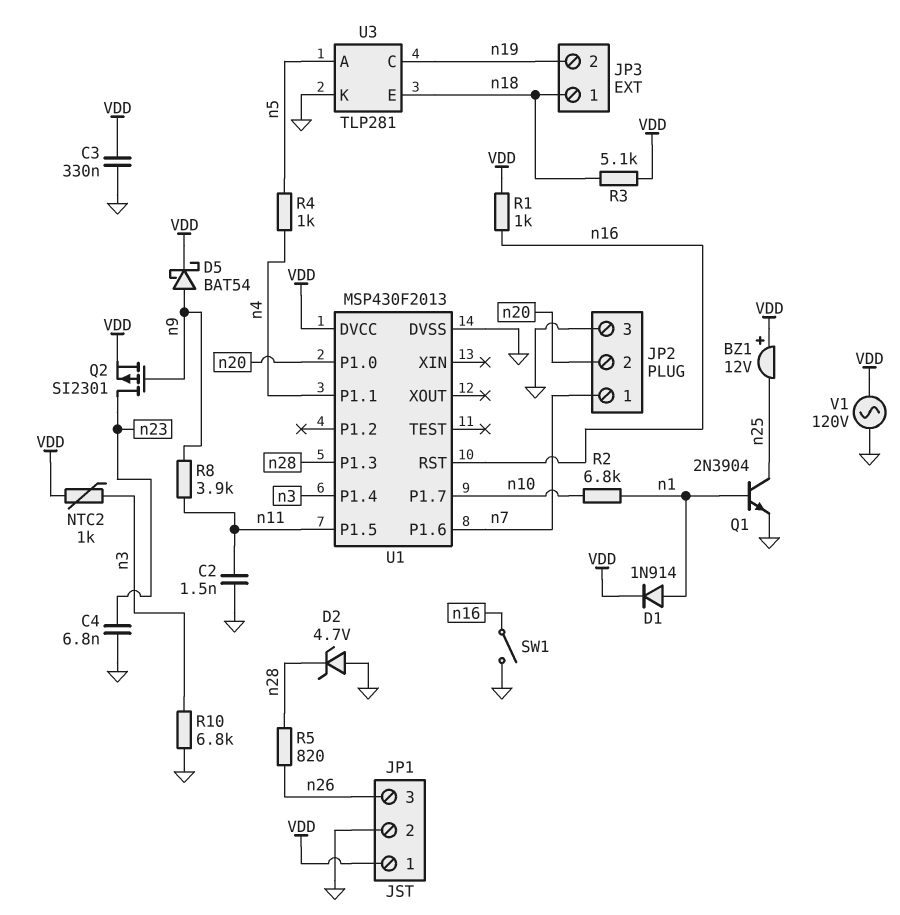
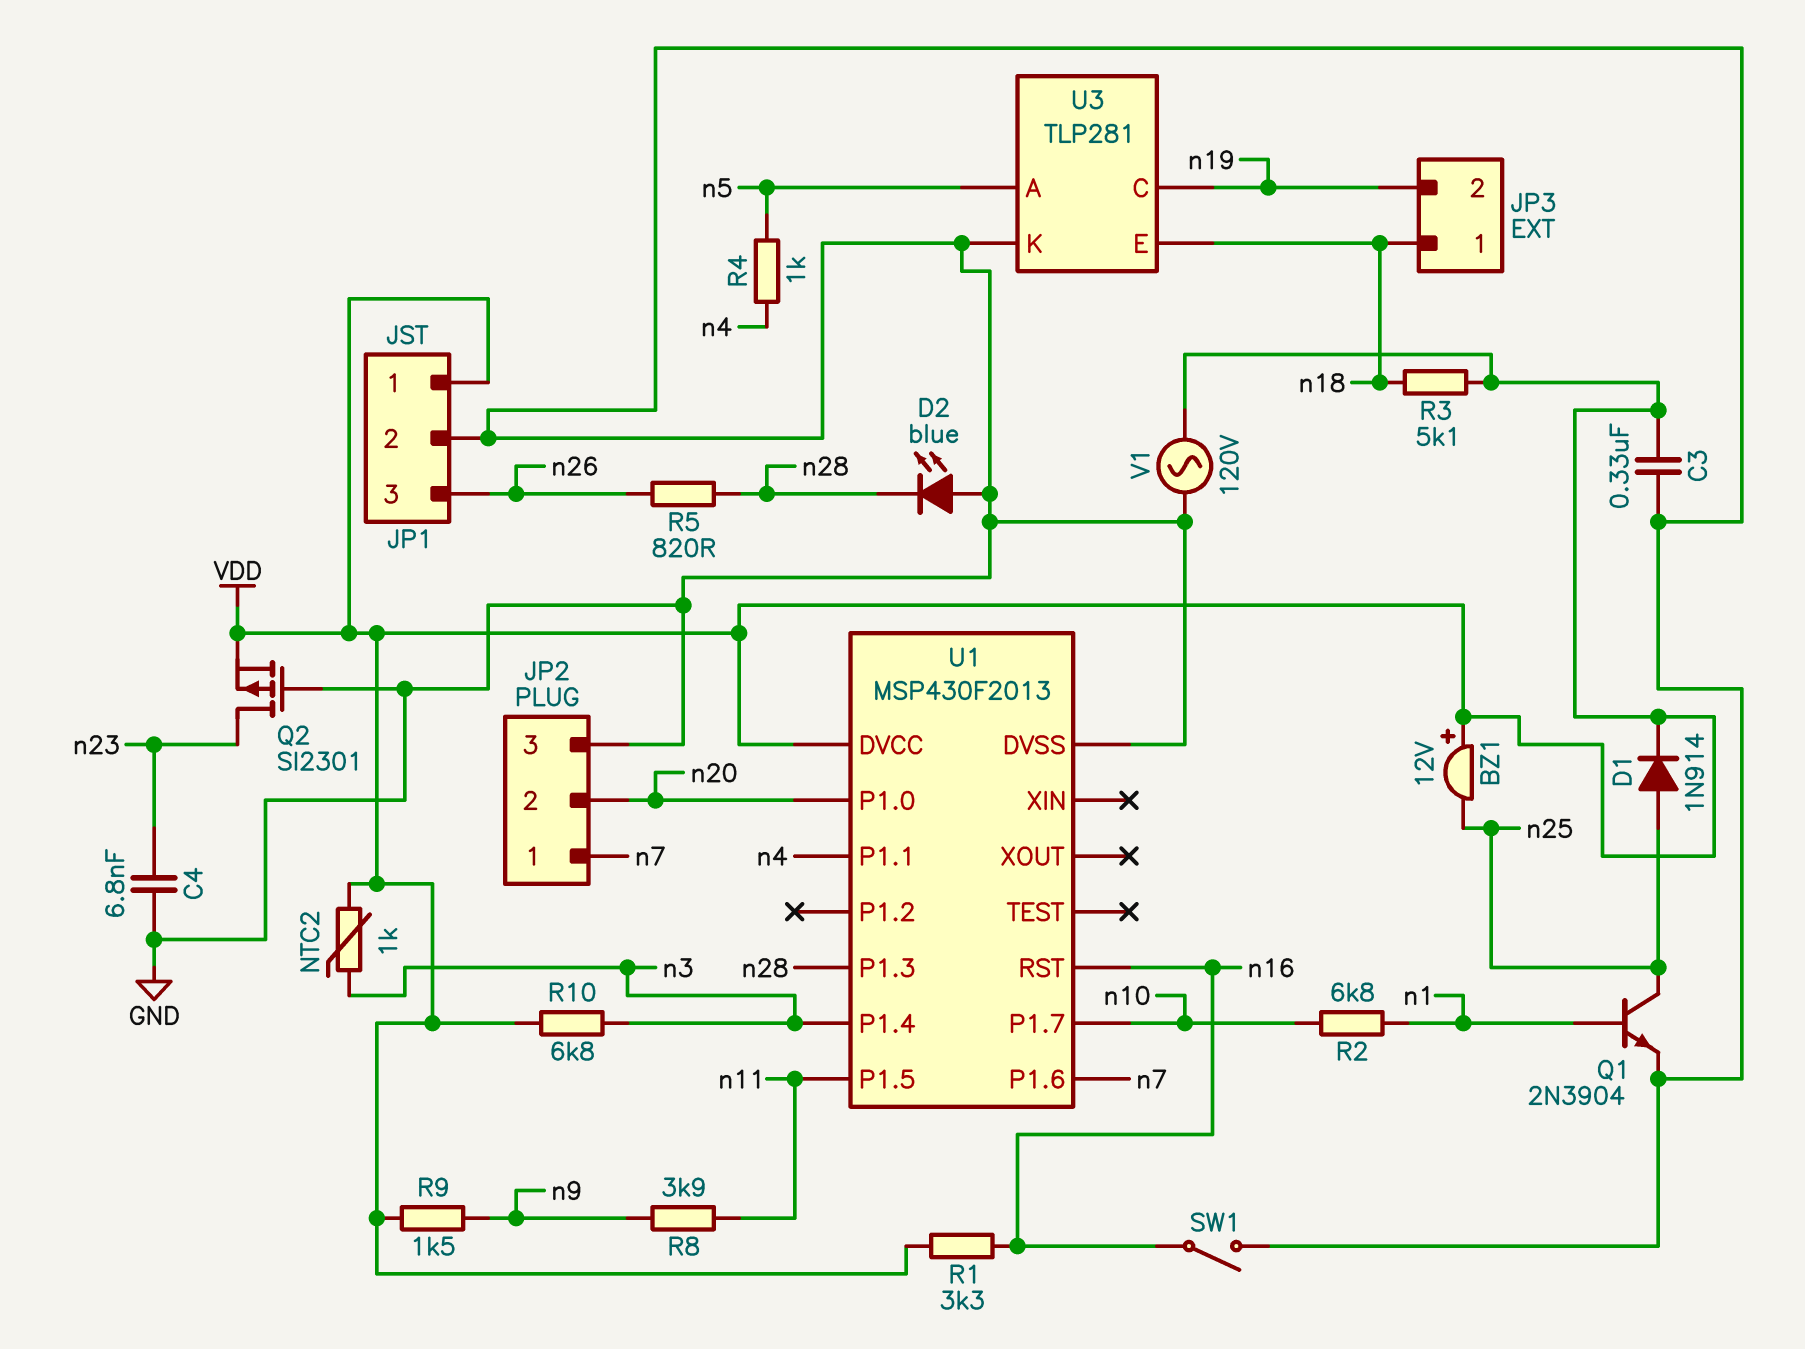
C2: 1.5nF (GND, n11) -> none
D1: diode 1N914 (A n1, K VDD) -> diode 1N914 (A n25, K VDD)
D2: zener 4.7V (A GND, K n28) -> LED blue (A GND, K n28)
D5: schottky BAT54 (A n9, K VDD) -> none
Q2: PMOS SI2301 (G n9, D n23, S VDD) -> PMOS SI2301 (G GND, D n23, S VDD)
R1: 1k (VDD, n16) -> 3.3k (VDD, n16)
R9: none -> 1.5k (VDD, n9)
R10: 6.8k (GND, n3) -> 6.8k (VDD, n3)

